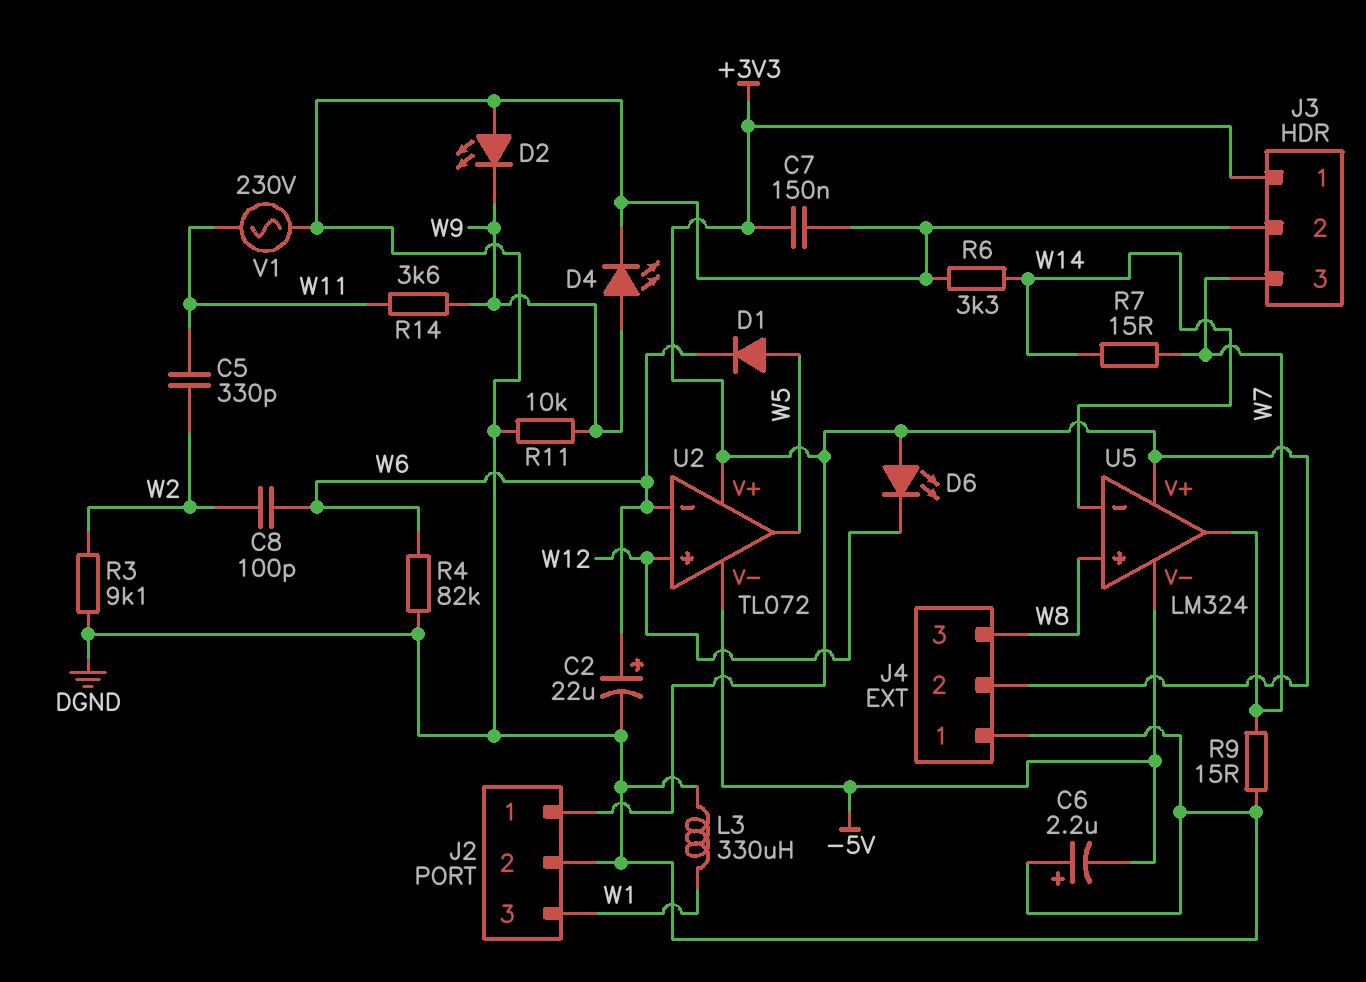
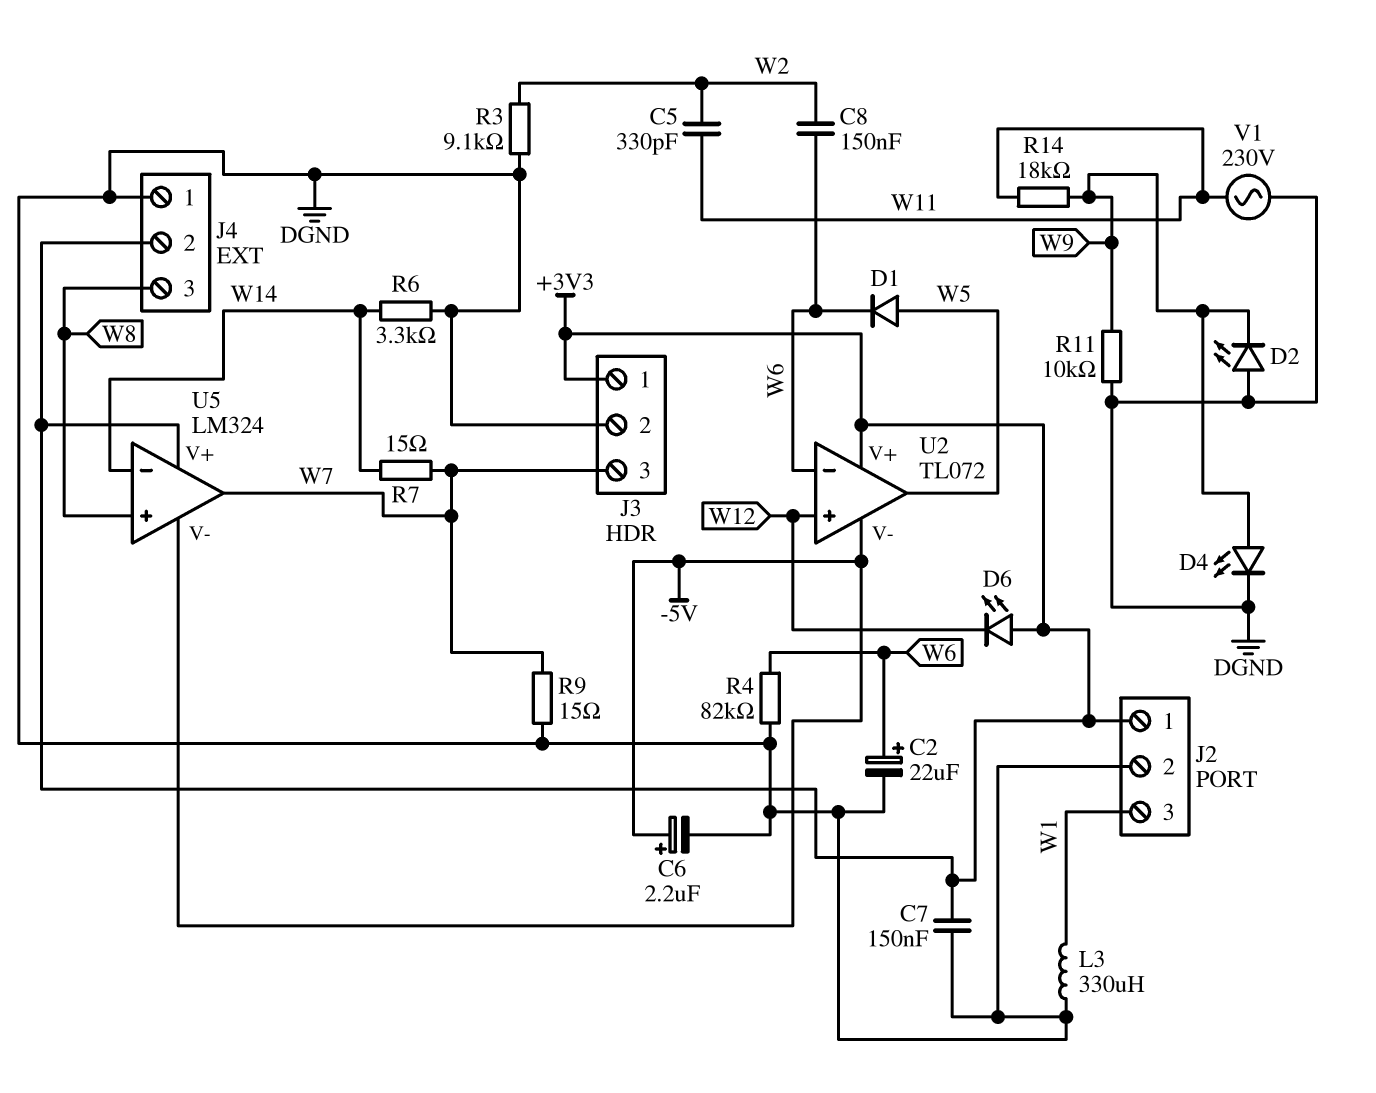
C6: 2.2uF (plus DGND, minus -5V) -> 2.2uF (plus -5V, minus DGND)
C8: 100pF (W2, W6) -> 150nF (W2, W6)
R14: 3.6k (W9, W11) -> 18k (W9, W11)

